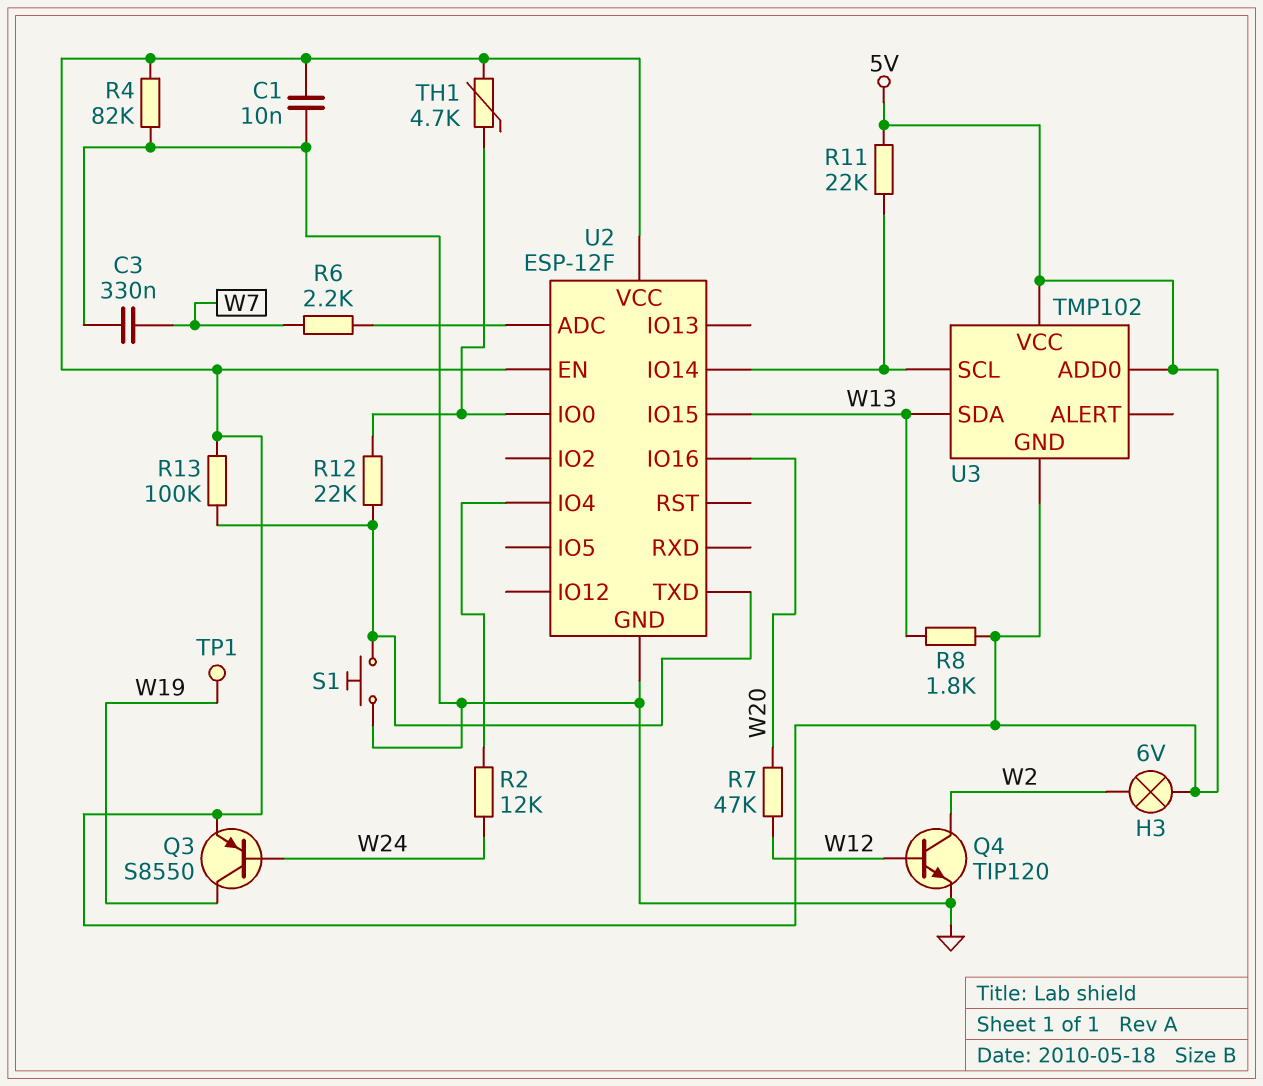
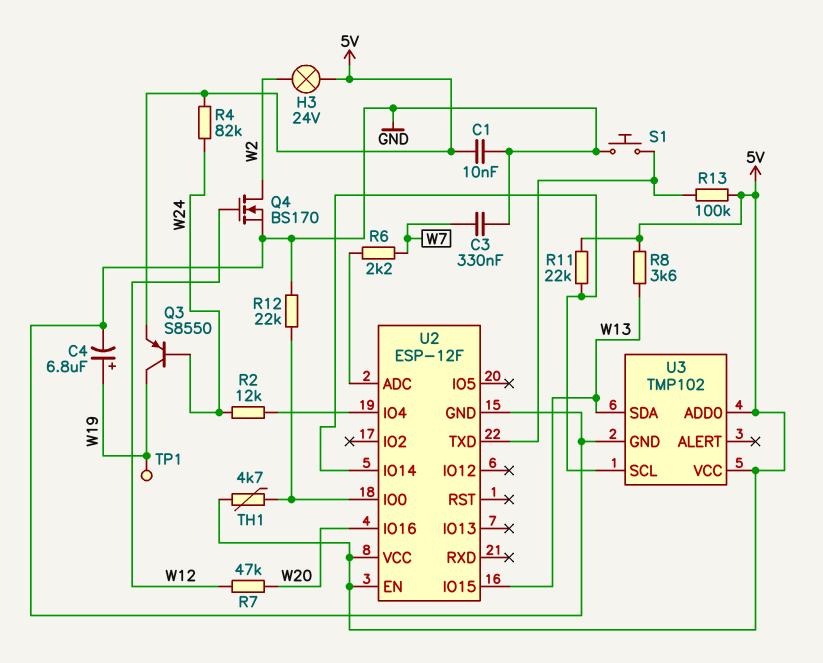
C4: none -> 6.8uF (plus W19, minus GND)
H3: lamp 6V (5V, W2) -> lamp 24V (5V, W2)
Q4: NPN TIP120 (B W12, C W2, E GND) -> NMOS BS170 (G W12, D W2, S GND)
R4: 82k (5V, GND) -> 82k (5V, W24)
R8: 1.8k (5V, W13) -> 3.6k (5V, W13)
R12: 22k (U2/IO0, U2/TXD) -> 22k (GND, U2/IO0)
U3 pin GND: 5V -> GND

